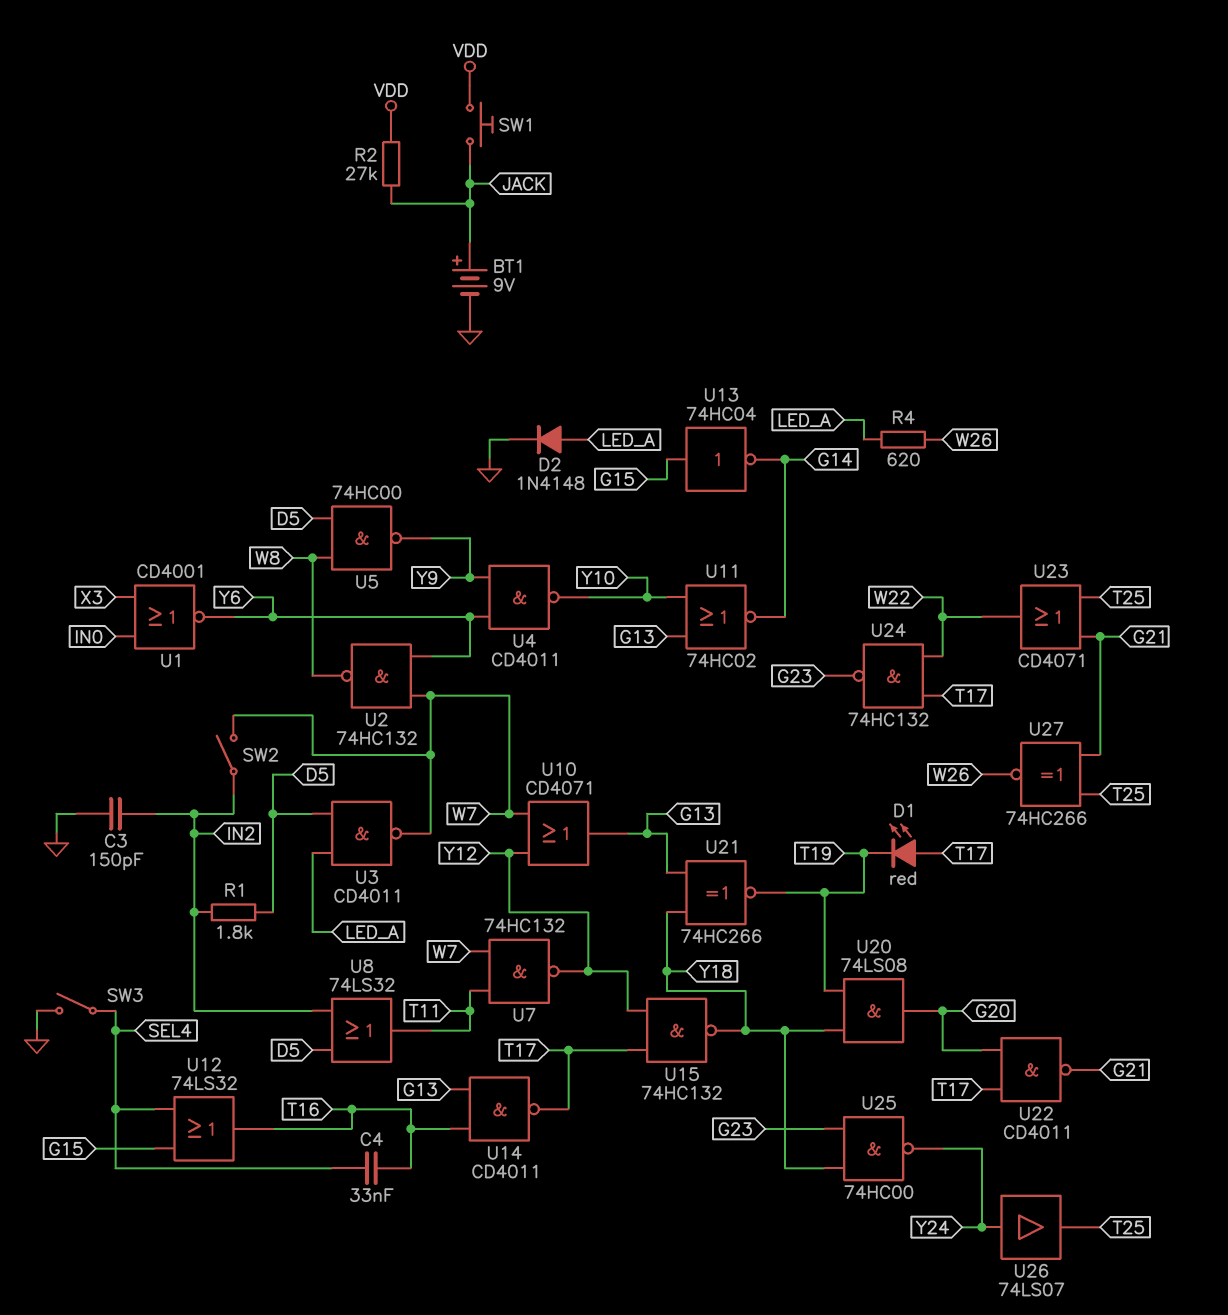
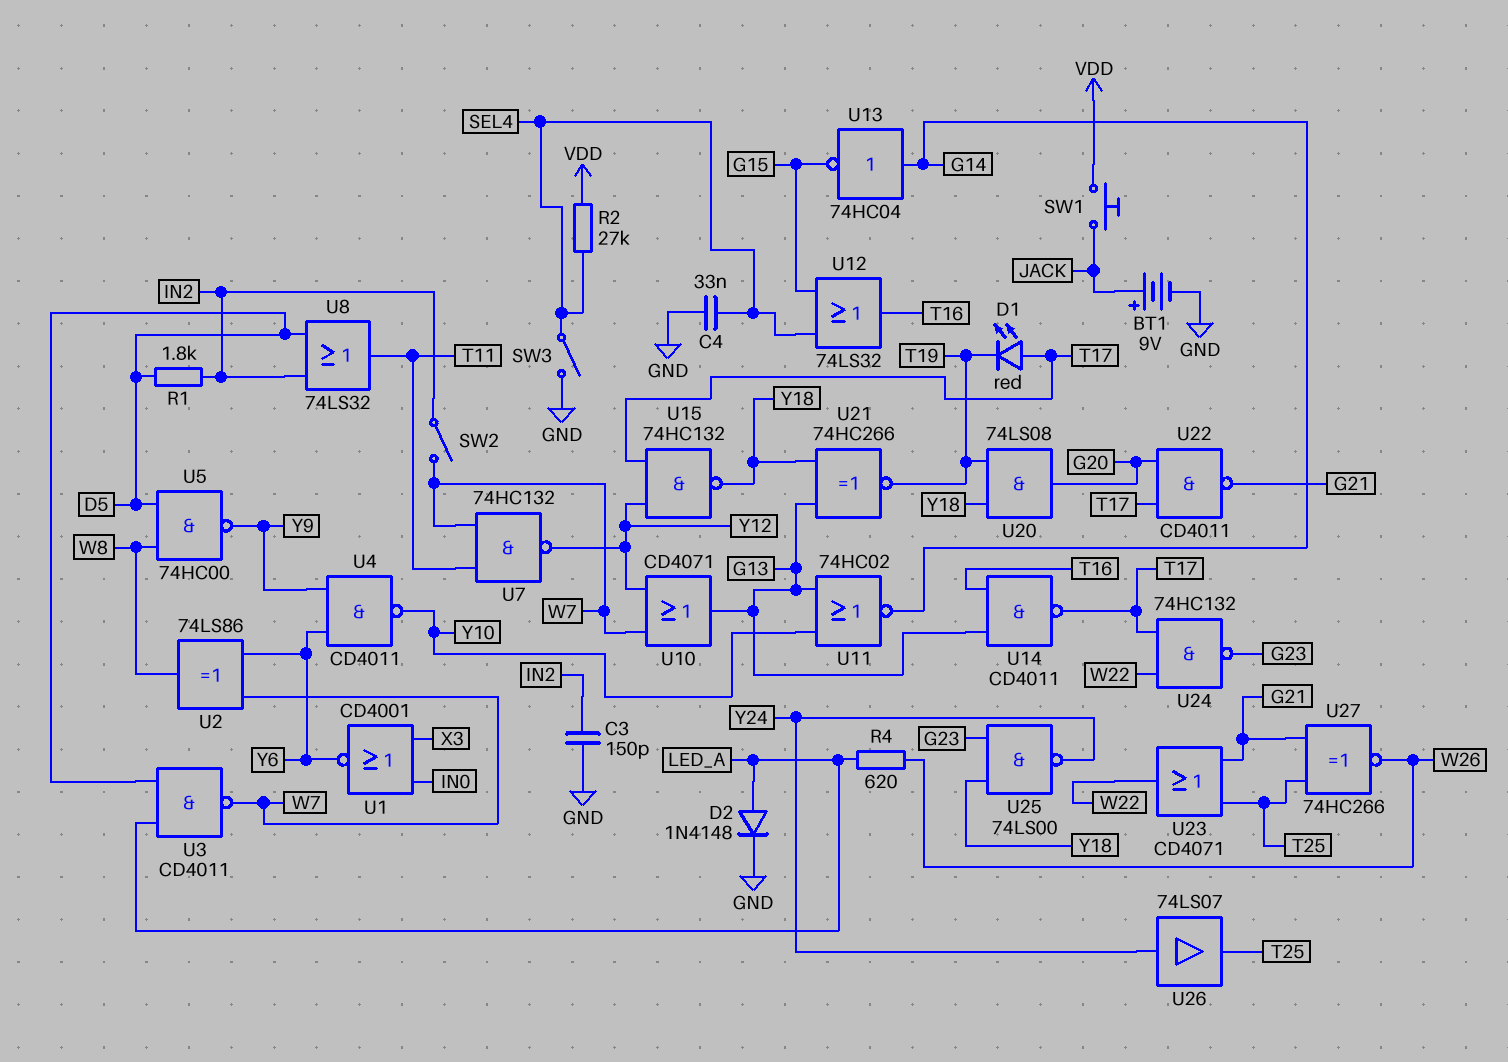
C4: 33nF (SEL4, T16) -> 33nF (GND, SEL4)
R2: 27k (JACK, VDD) -> 27k (SEL4, VDD)
U2: NAND 74HC132 (in W7, in Y6, out W8) -> XOR 74LS86 (in W7, in Y6, out W8)
U13: NOT 74HC04 (in G15, out G14) -> NOT 74HC04 (in G14, out G15)
U25: NAND 74HC00 (in G23, in Y18, out Y24) -> NAND 74LS00 (in G23, in Y18, out Y24)

